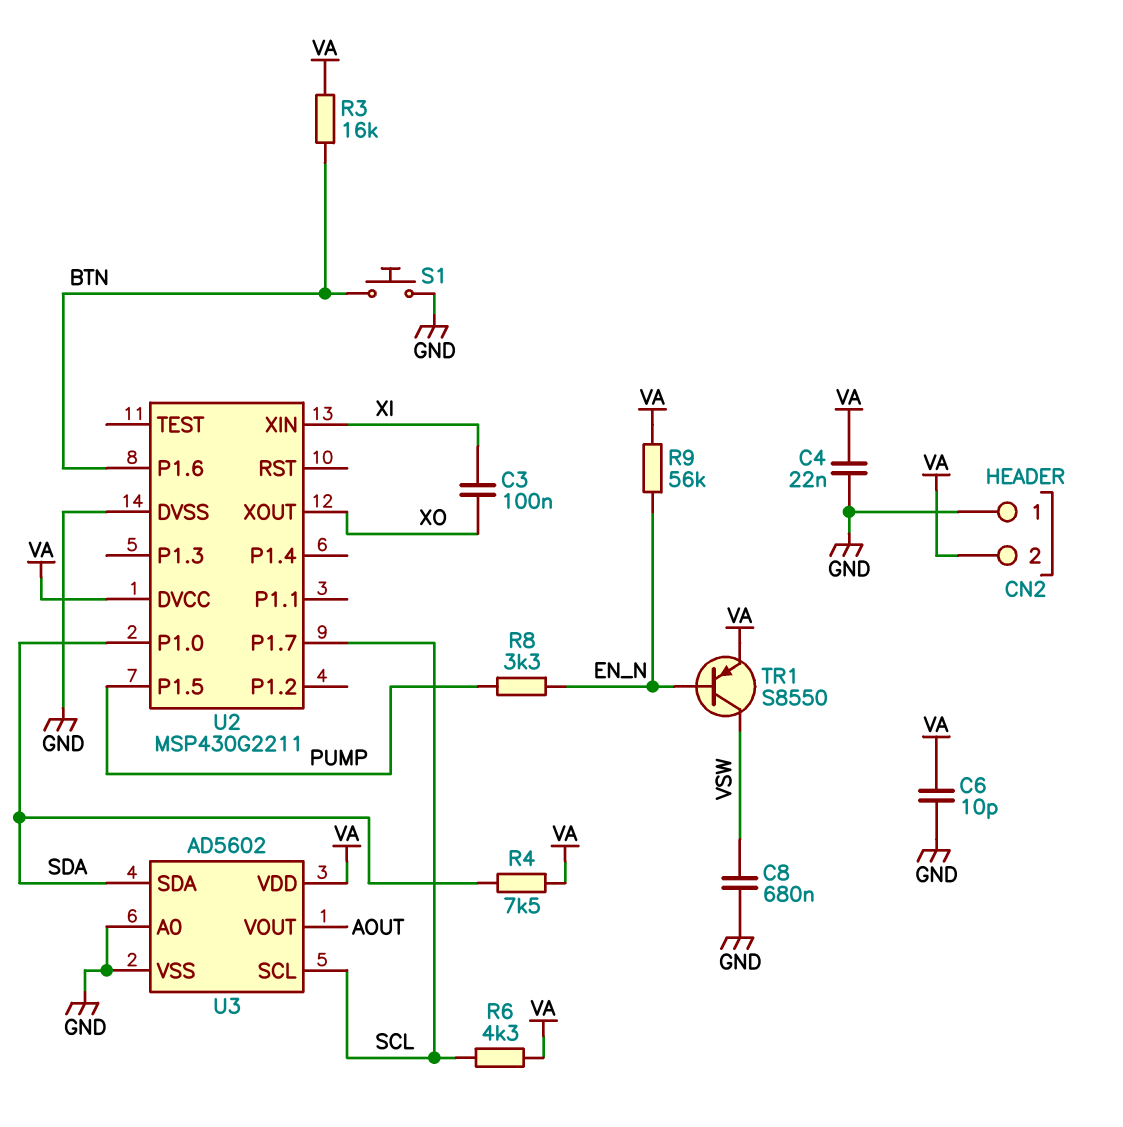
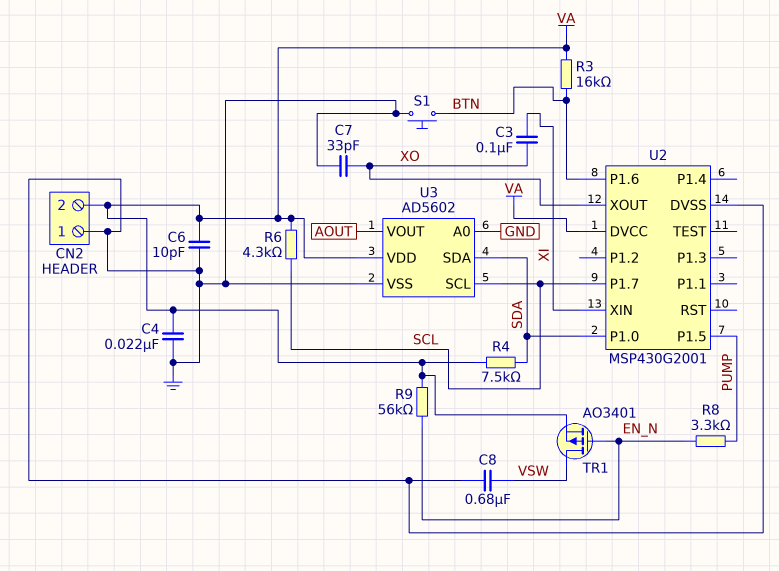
C7: none -> 33pF (GND, XO)
TR1: PNP S8550 (B EN_N, C VSW, E VA) -> PMOS AO3401 (G EN_N, D VSW, S VA)
U2: MSP430G2211 -> MSP430G2001

